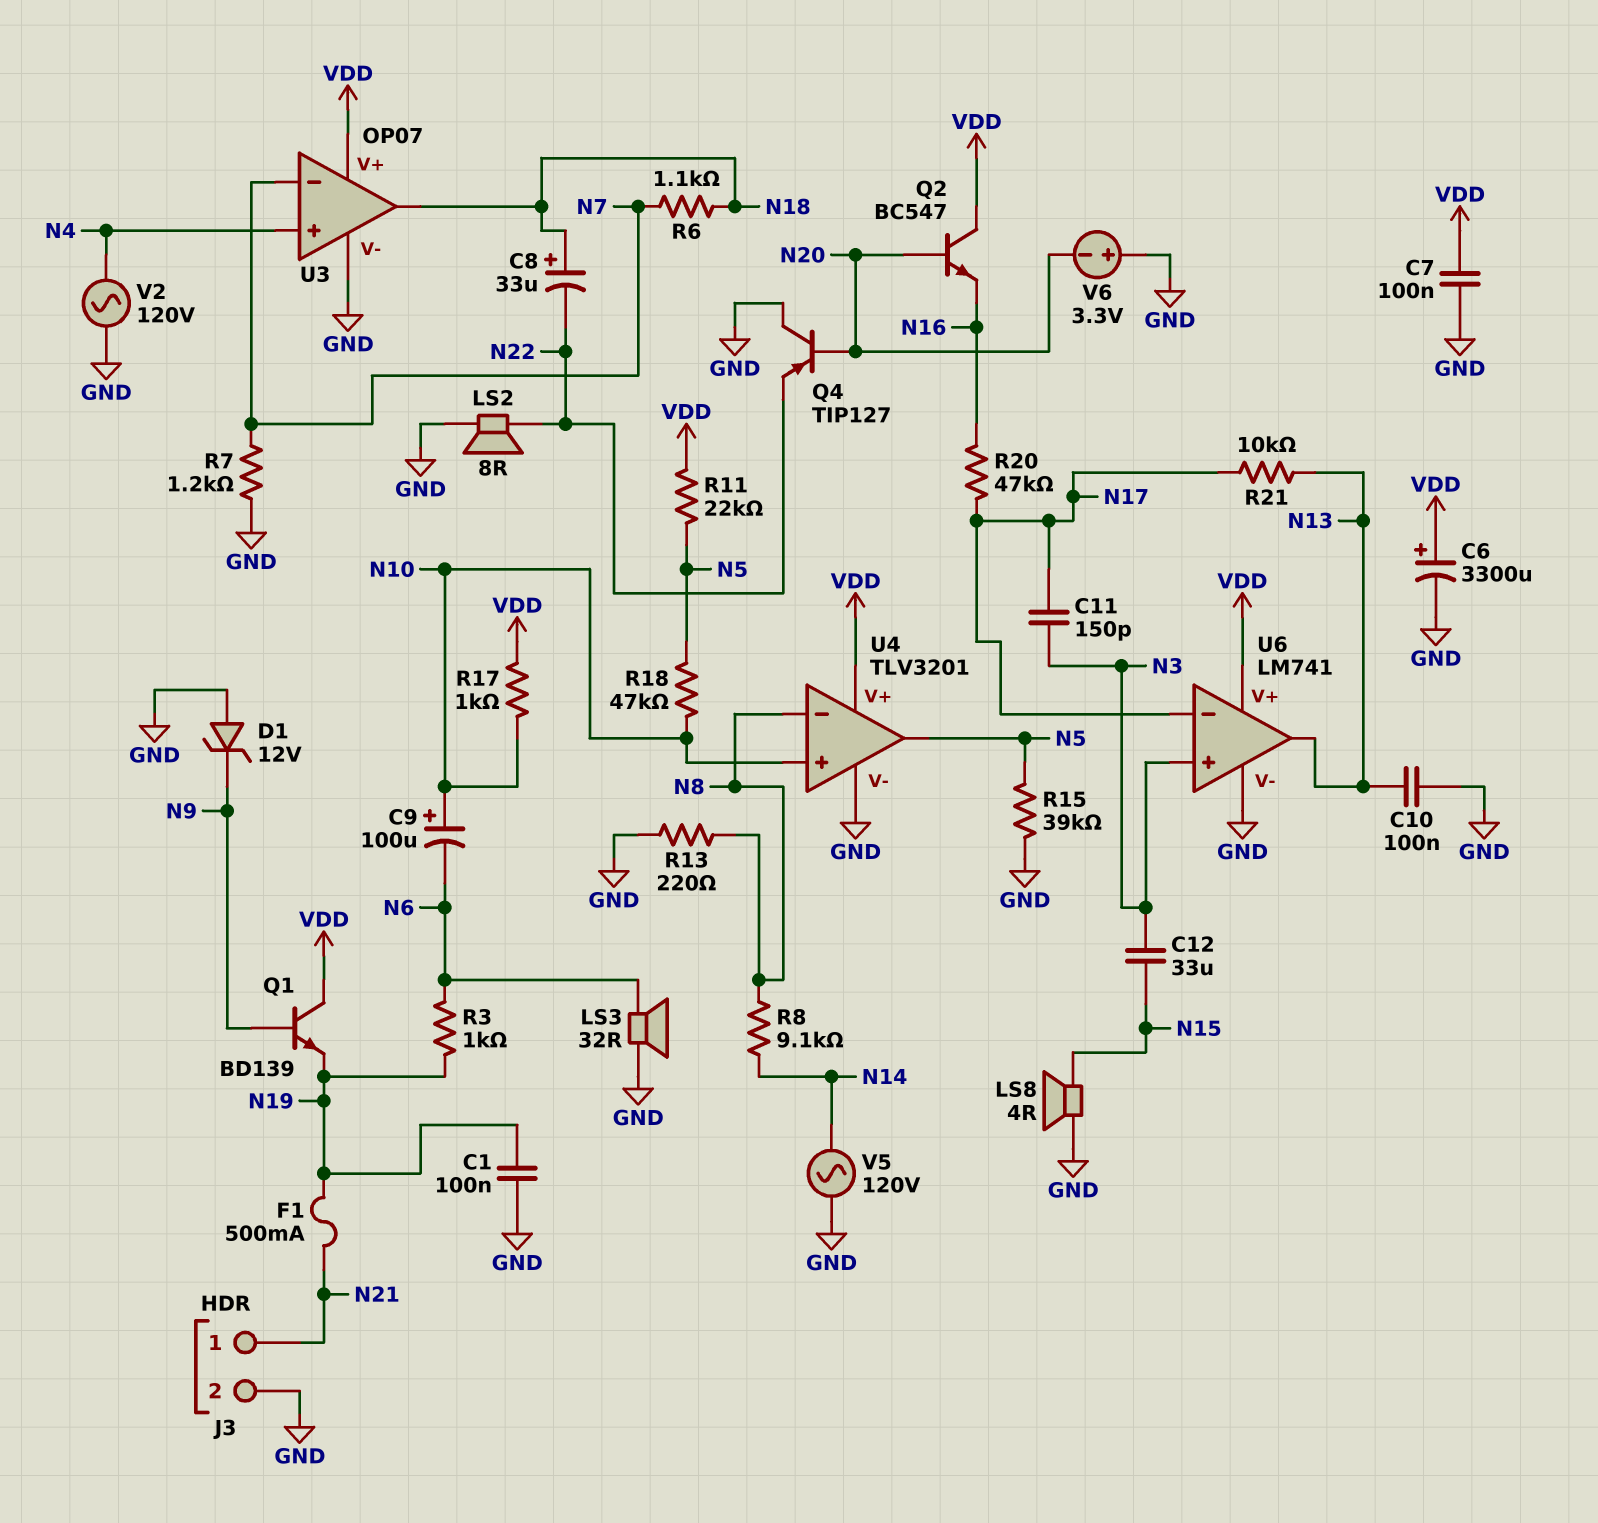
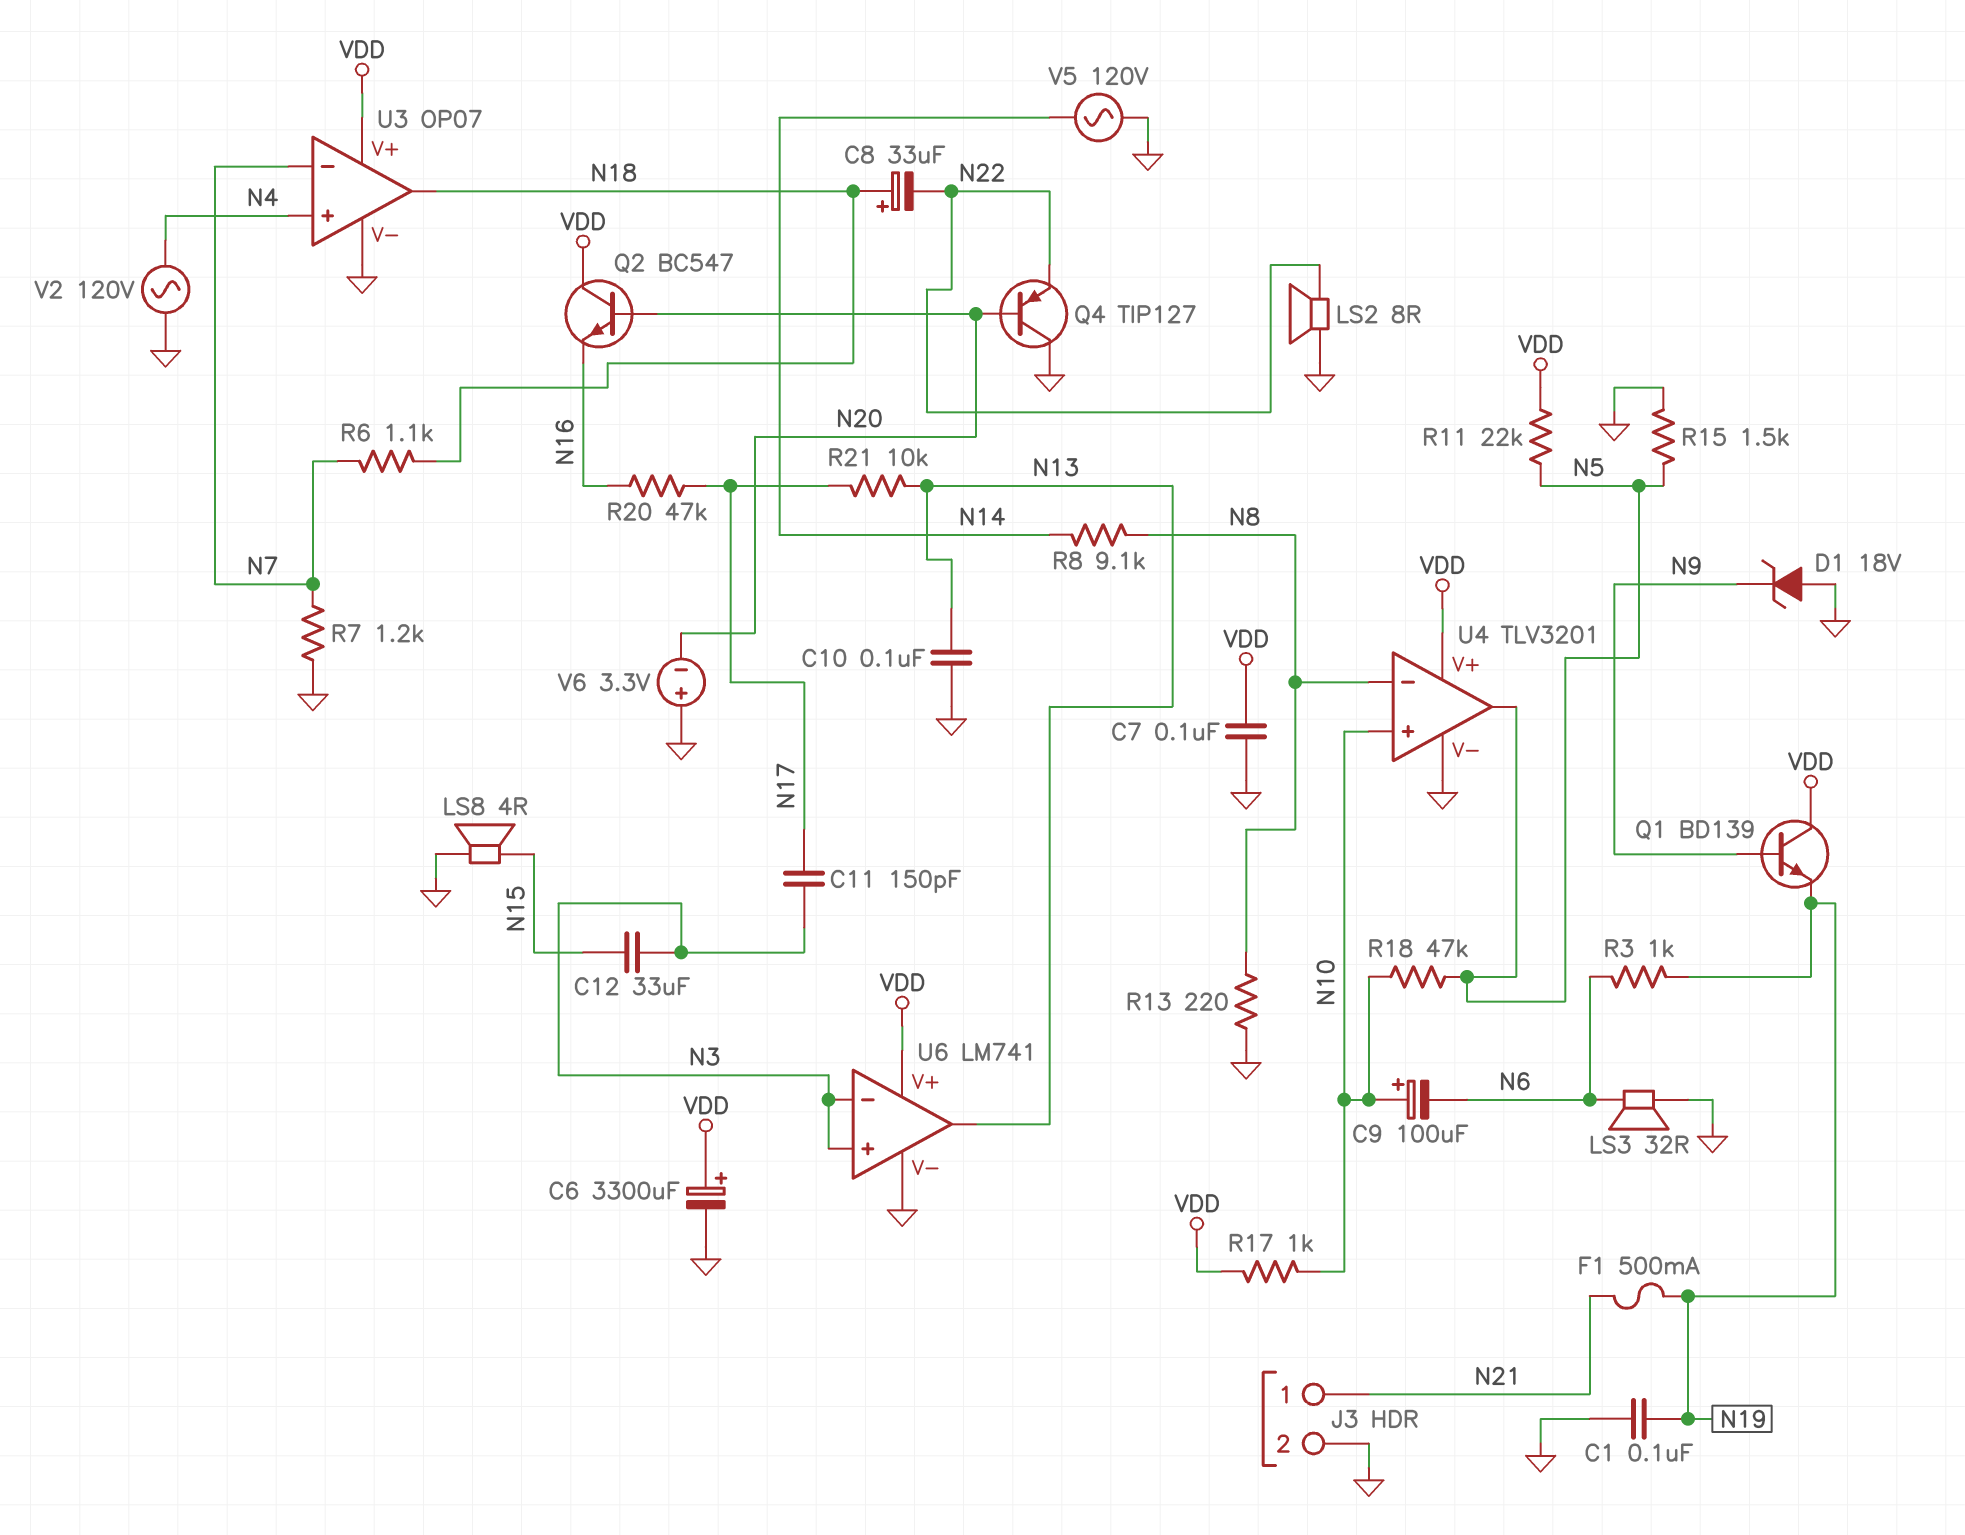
D1: zener 12V (A GND, K N9) -> zener 18V (A GND, K N9)
R15: 39k (GND, N5) -> 1.5k (GND, N5)
U6 pin in-: N17 -> N3

